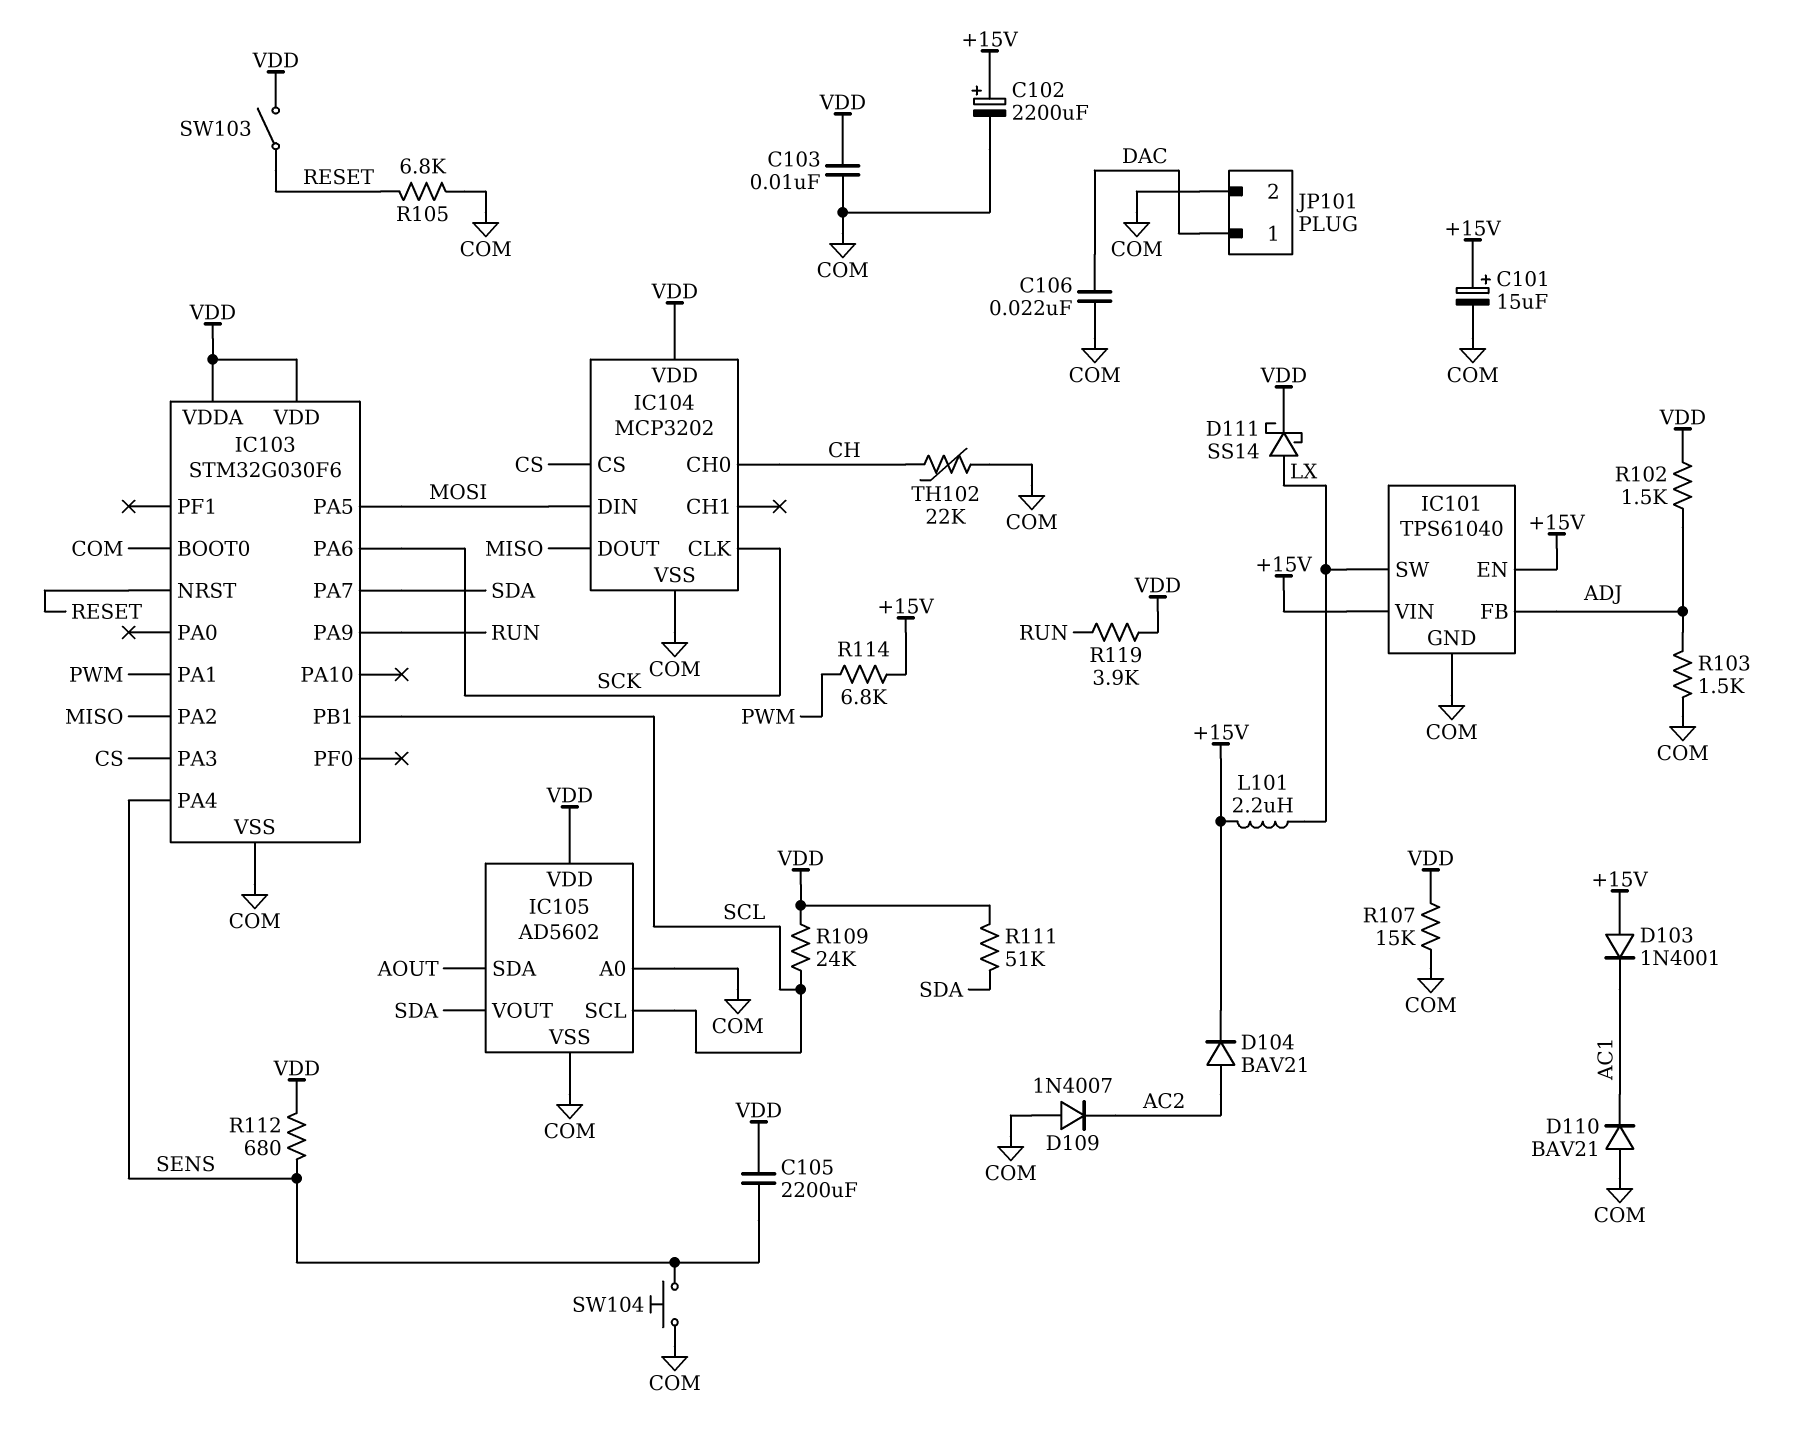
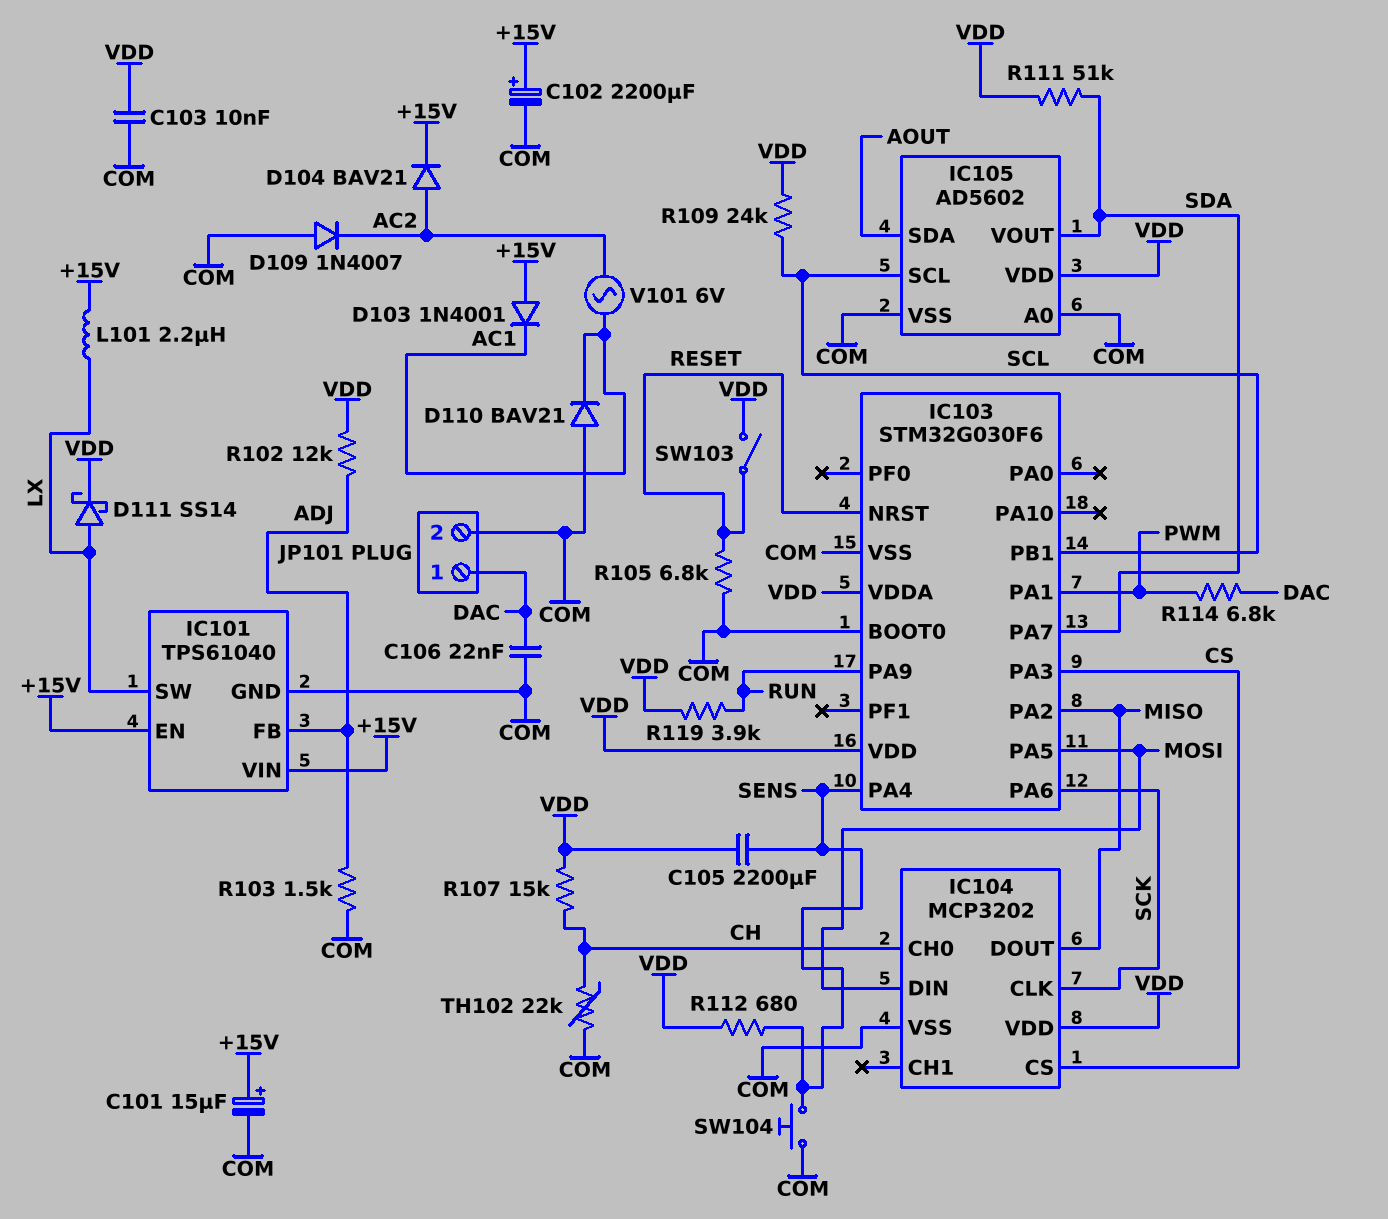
R102: 1.5k (ADJ, VDD) -> 12k (ADJ, VDD)
R107: 15k (COM, VDD) -> 15k (CH, VDD)
R114: 6.8k (+15V, PWM) -> 6.8k (DAC, PWM)
V101: none -> AC 6V (AC1, AC2)

